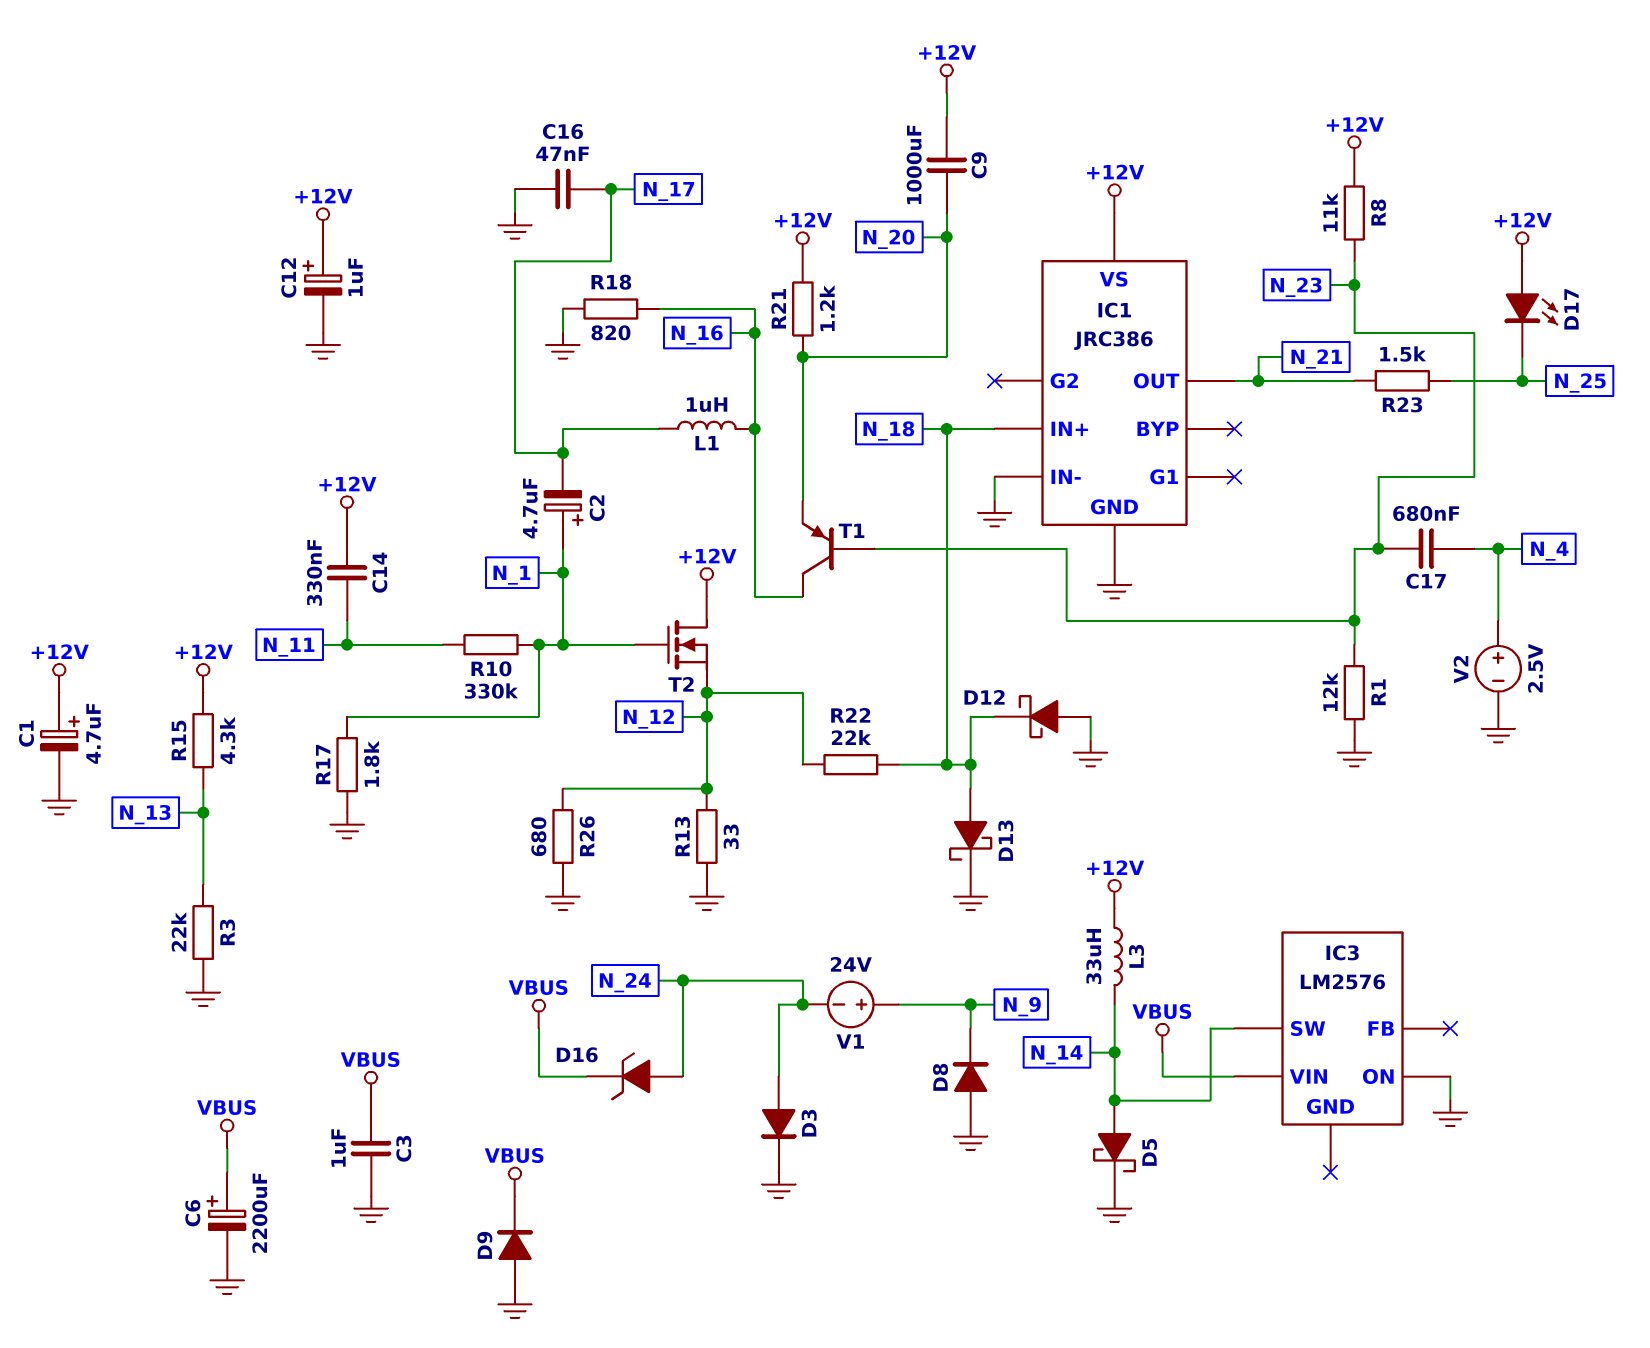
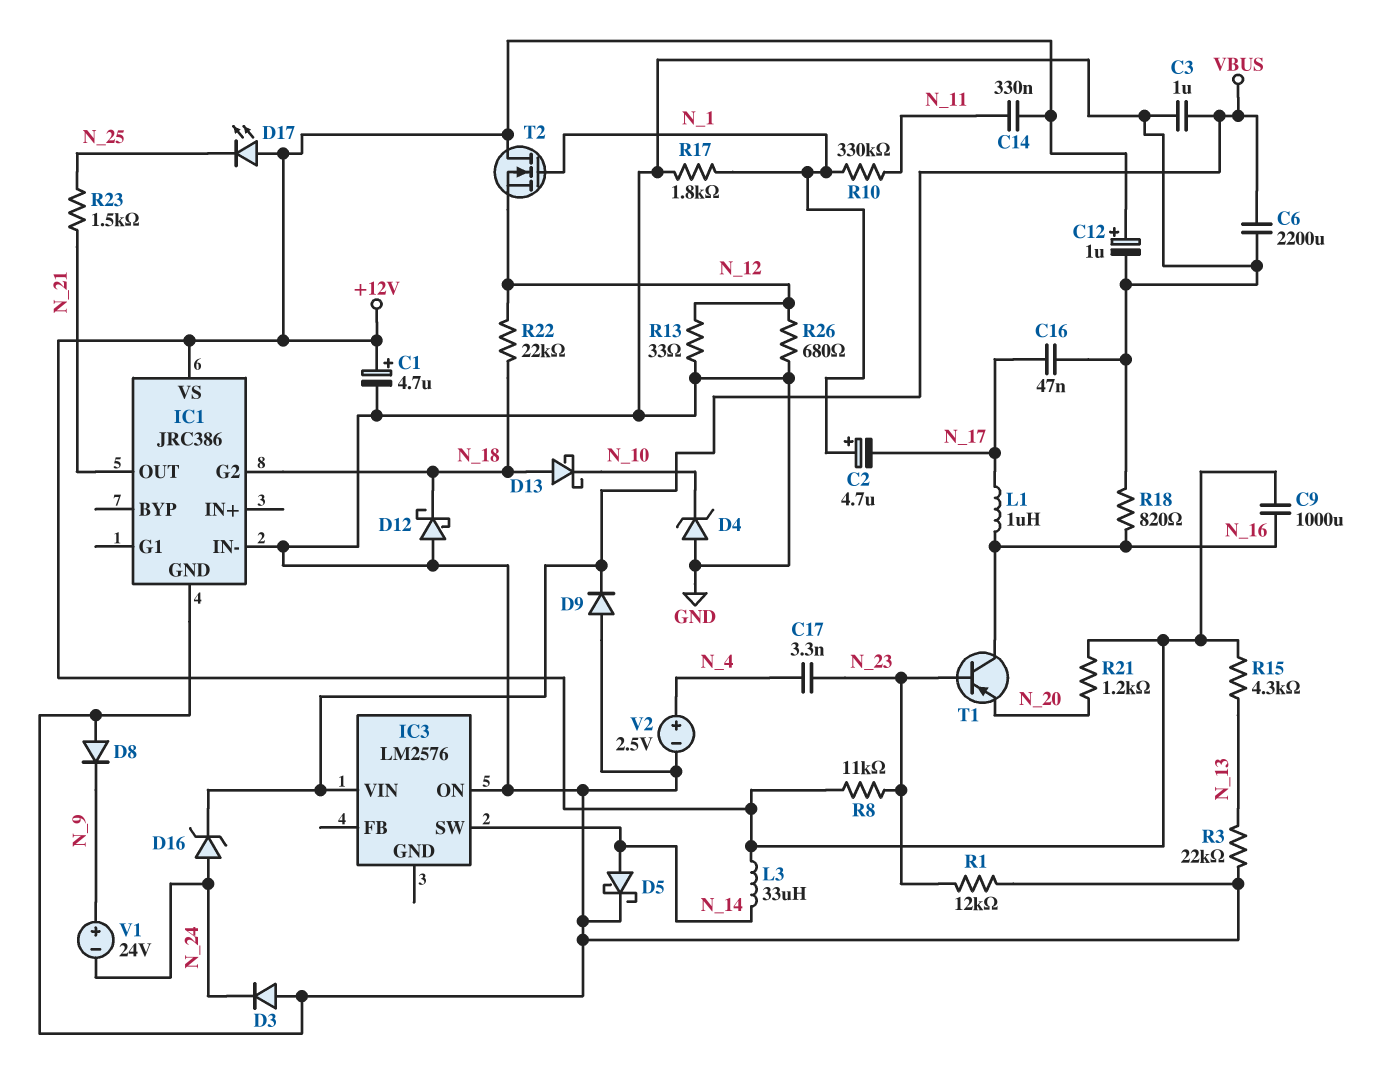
C6: 2200uF (plus VBUS, minus GND) -> 2200uF (GND, VBUS)
C9: 1000uF (+12V, N_20) -> 1000uF (+12V, N_16)
C17: 680nF (N_4, N_23) -> 3.3nF (N_4, N_23)
D3: diode (A N_24, K GND) -> diode (A GND, K N_24)
D4: none -> zener (A GND, K N_10)
D13: schottky (A N_18, K GND) -> schottky (A N_18, K N_10)
IC1 pin G2: none -> N_18
IC1 pin IN+: N_18 -> none

